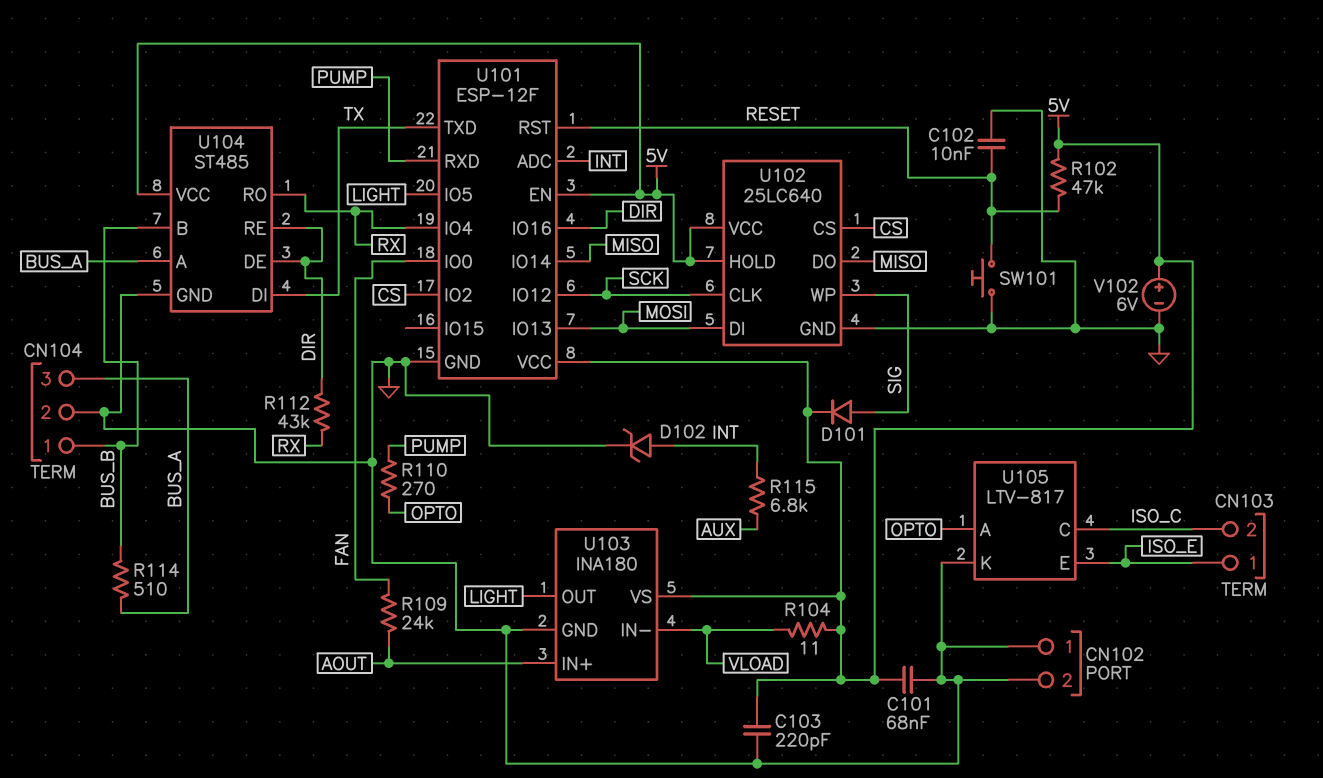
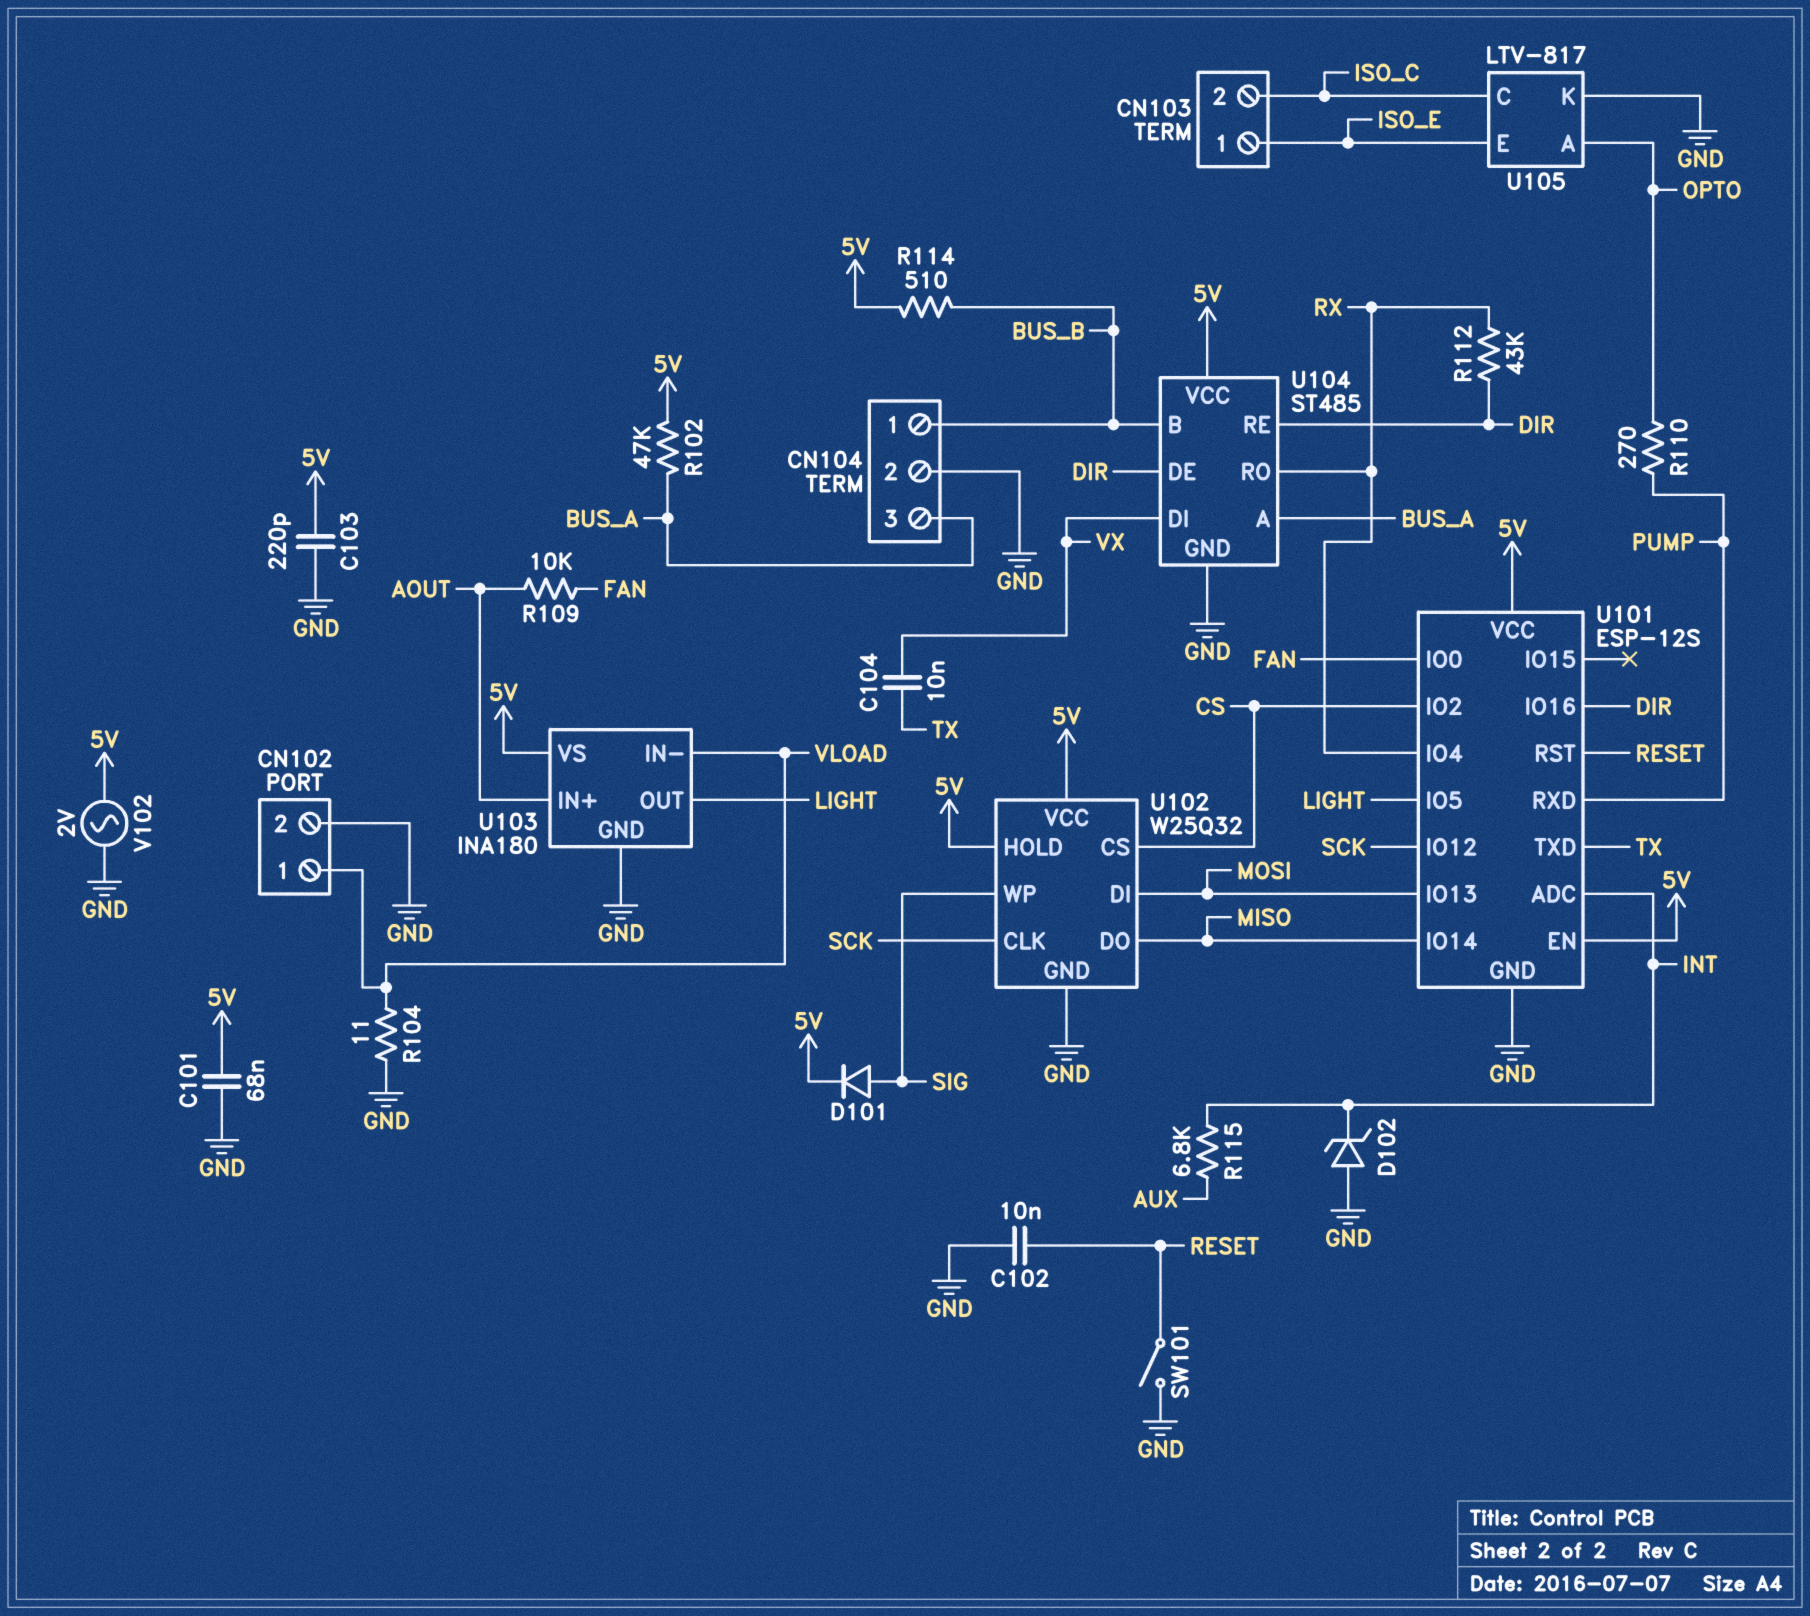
C104: none -> 10nF (TX, VX)
CN102 pin 1: GND -> VLOAD
D102: zener (A INT, K GND) -> zener (A GND, K INT)
R102: 47k (5V, RESET) -> 47k (5V, BUS_A)
R104: 11 (5V, VLOAD) -> 11 (GND, VLOAD)
R109: 24k (AOUT, FAN) -> 10k (AOUT, FAN)
R114: 510 (BUS_A, BUS_B) -> 510 (5V, BUS_B)
SW101: button (GND, RESET) -> switch (GND, RESET)
U101: ESP-12F -> ESP-12S
U102: 25LC640 -> W25Q32
U104 pin DI: TX -> VX
V102: 6V (plus 5V, minus GND) -> AC 2V (5V, GND)

